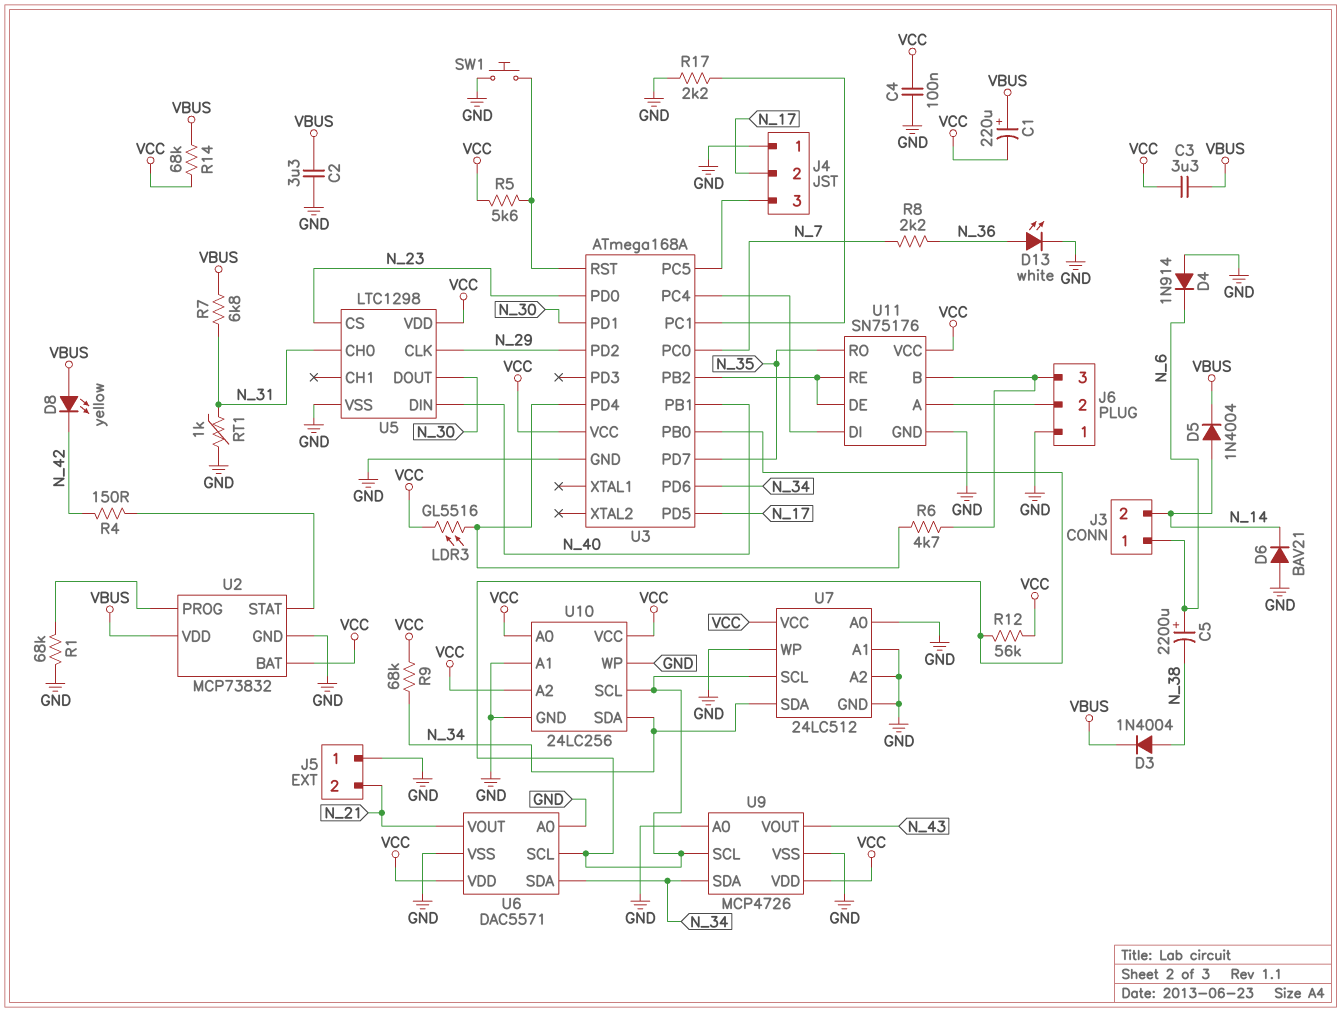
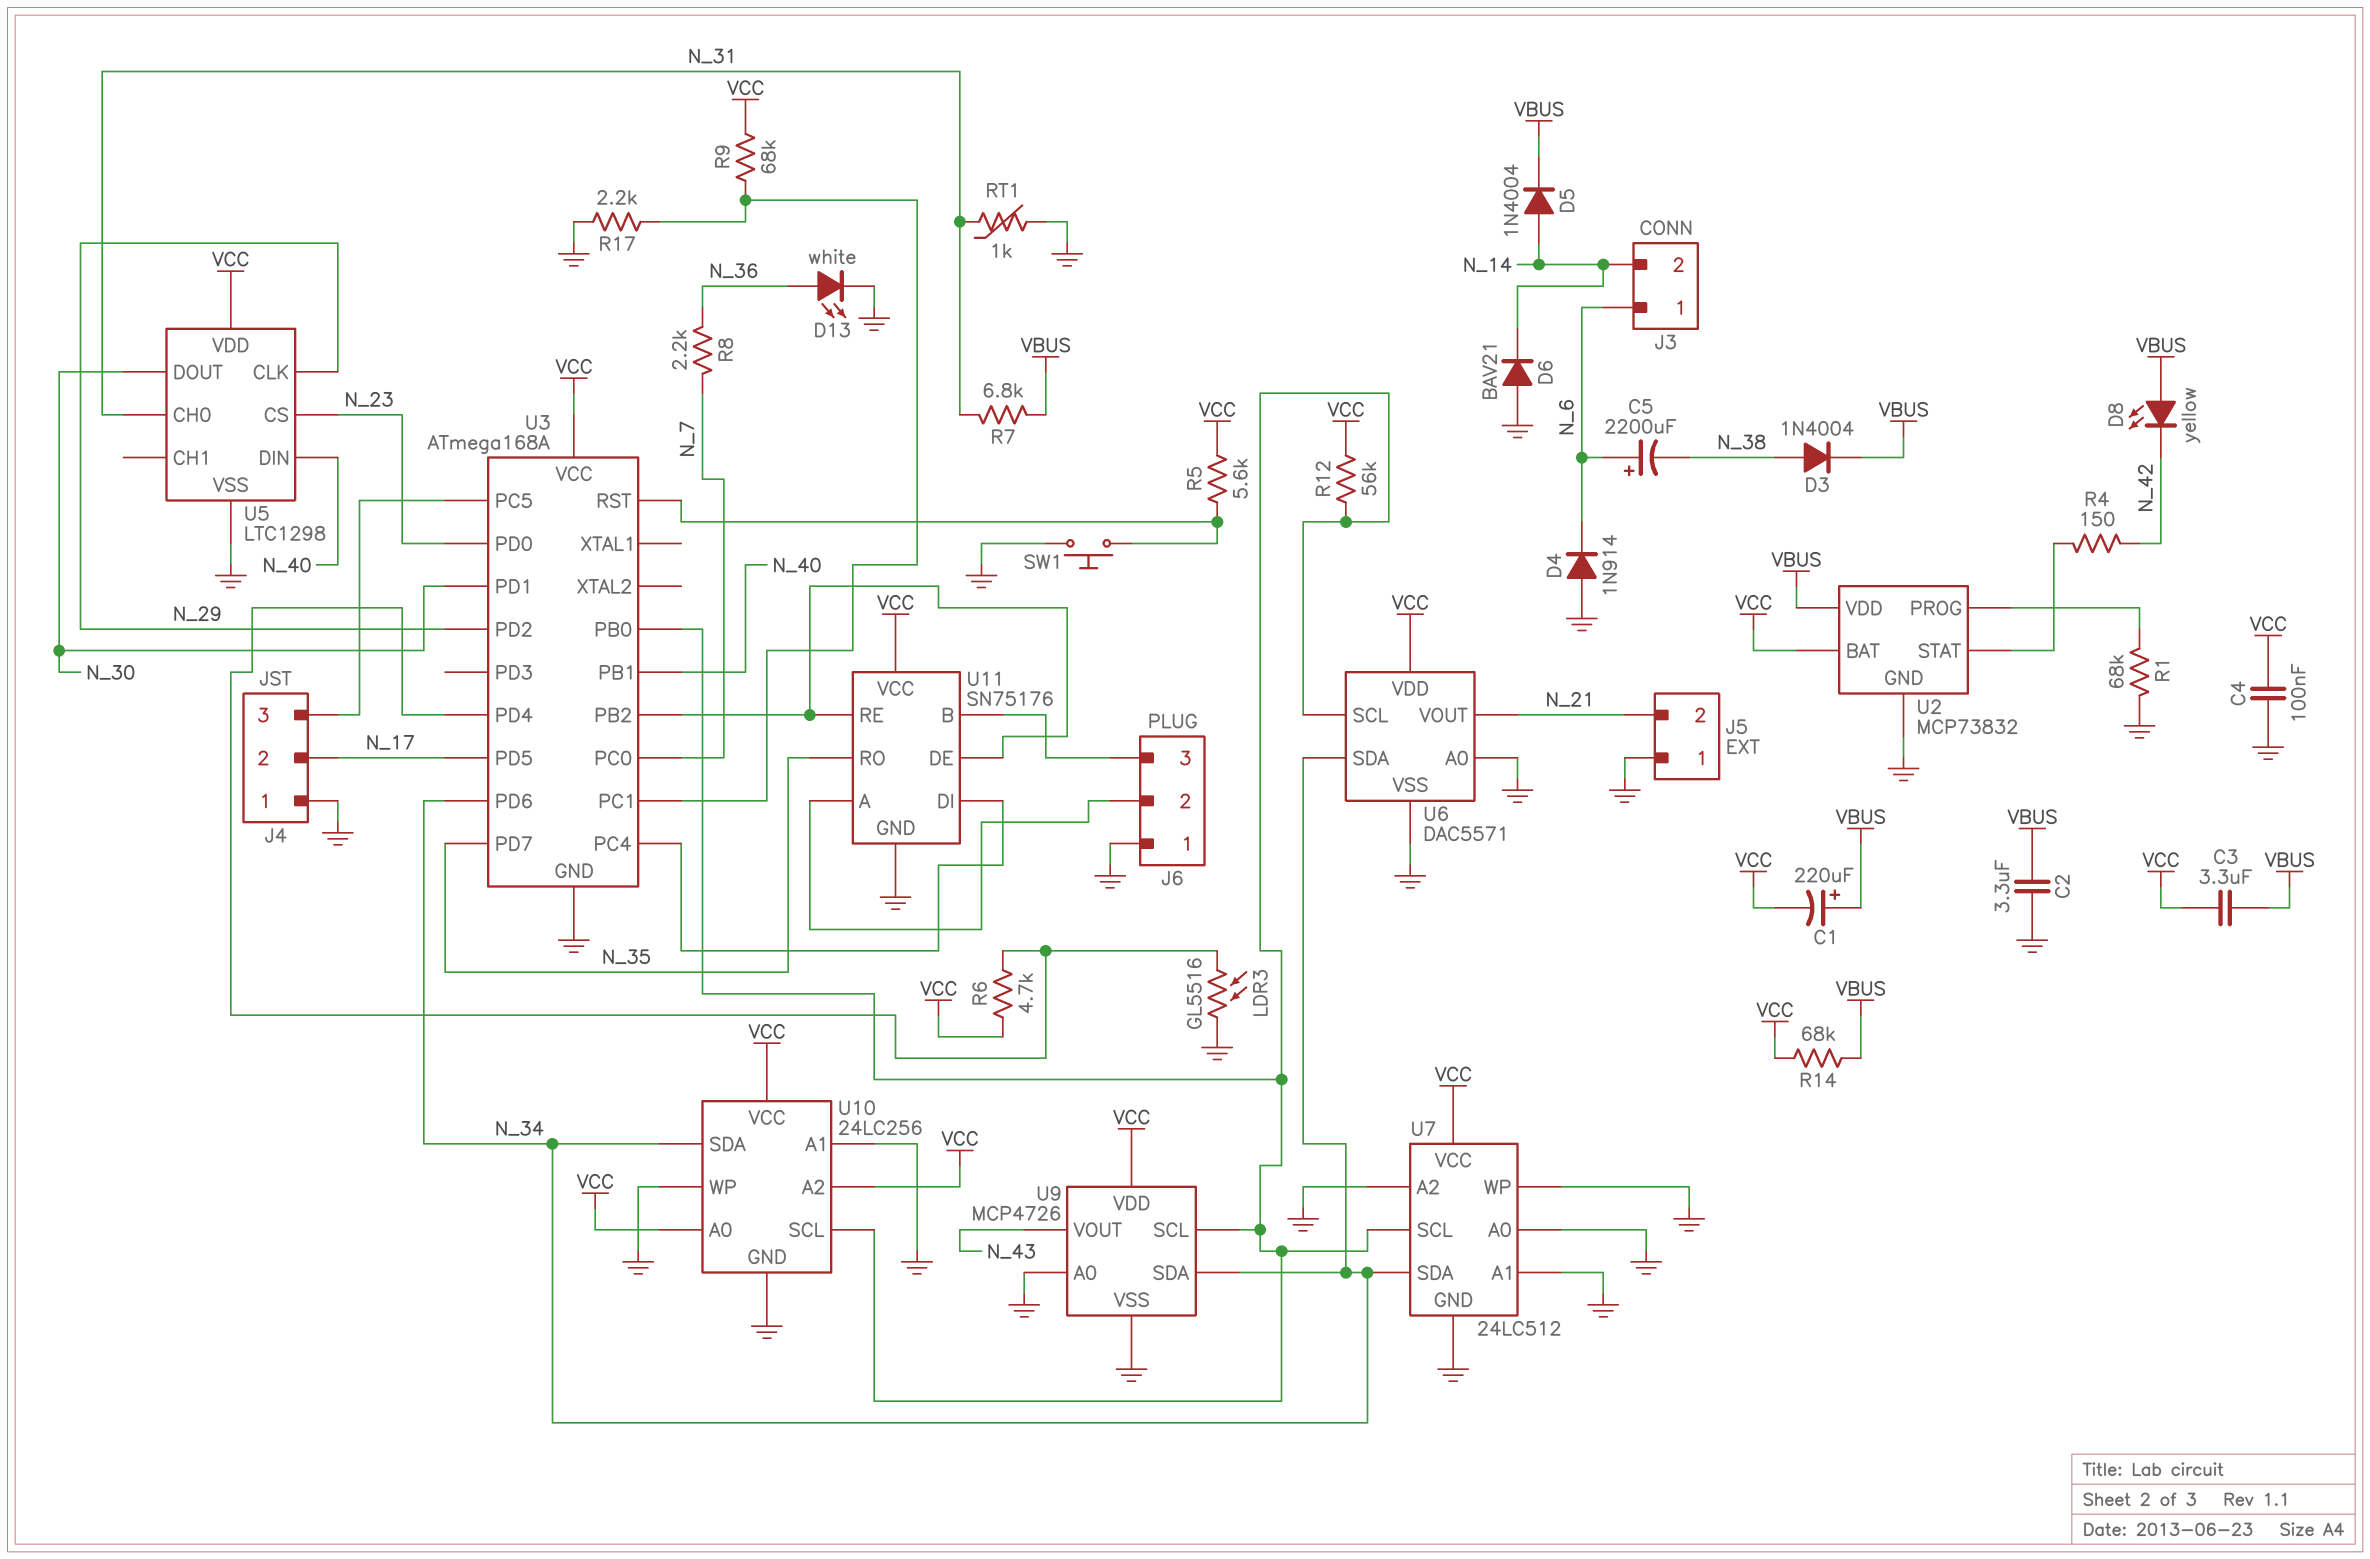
LDR3: GL5516 (U3/PD4, VCC) -> GL5516 (GND, U3/PD4)
R6: 4.7k (J6/3, U3/PD4) -> 4.7k (U3/PD4, VCC)
R9: 68k (N_34, VCC) -> 68k (U3/PC1, VCC)

